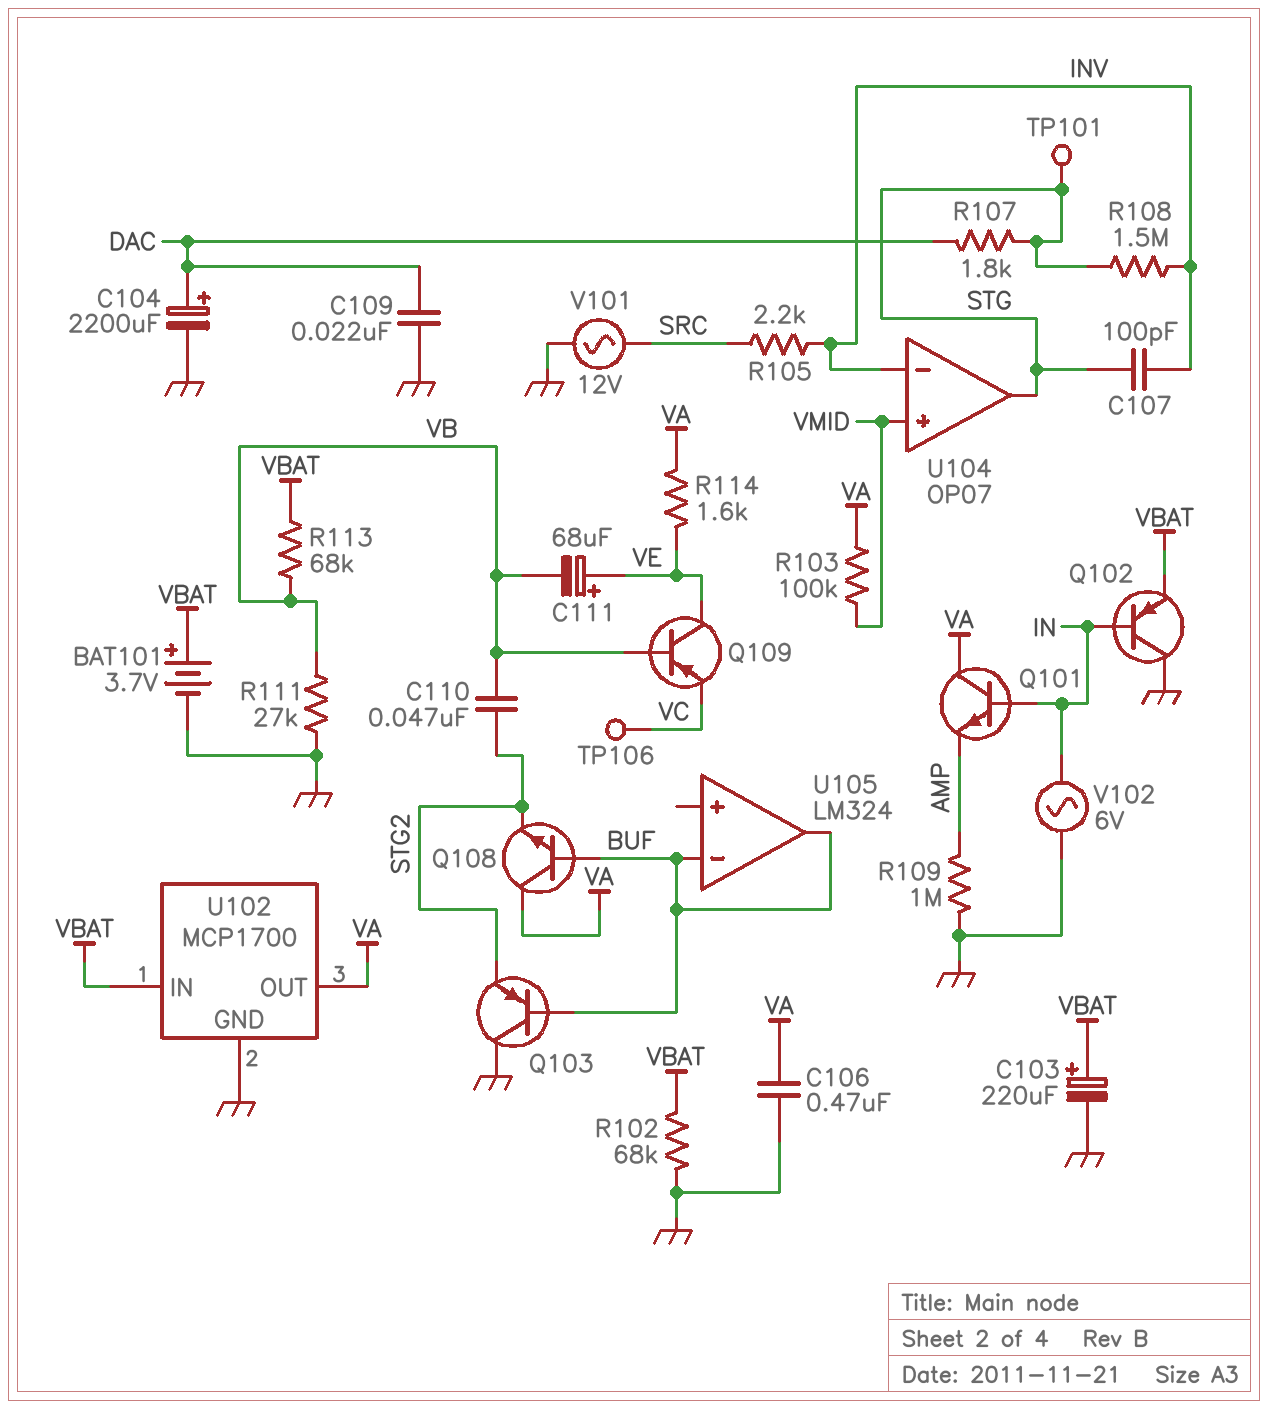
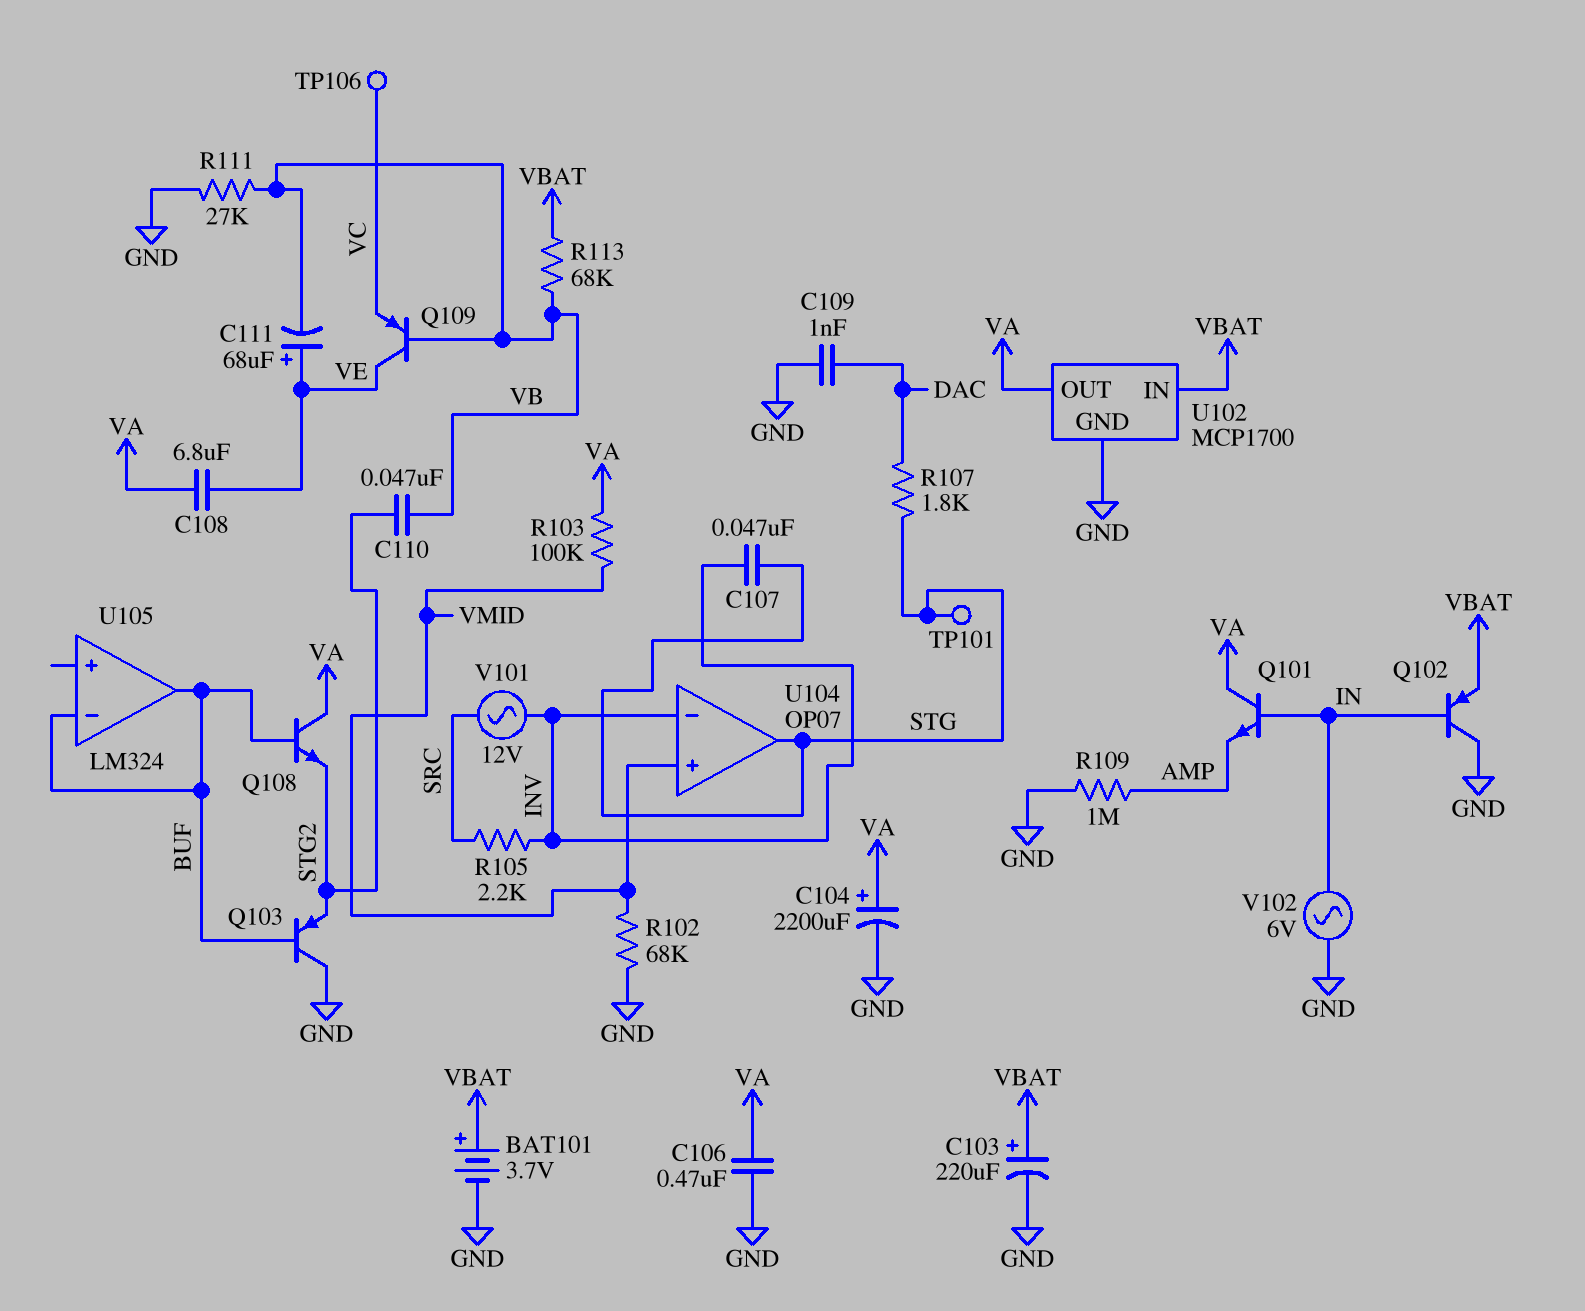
C104: 2200uF (plus DAC, minus GND) -> 2200uF (plus VA, minus GND)
C107: 100pF (INV, STG) -> 47nF (INV, STG)
C108: none -> 6.8uF (VA, VE)
C109: 22nF (DAC, GND) -> 1nF (DAC, GND)
R102: 68k (GND, VBAT) -> 68k (GND, VMID)
R108: 1.5M (INV, STG) -> none
R114: 1.6k (VA, VE) -> none
V101: AC 12V (GND, SRC) -> AC 12V (INV, SRC)

